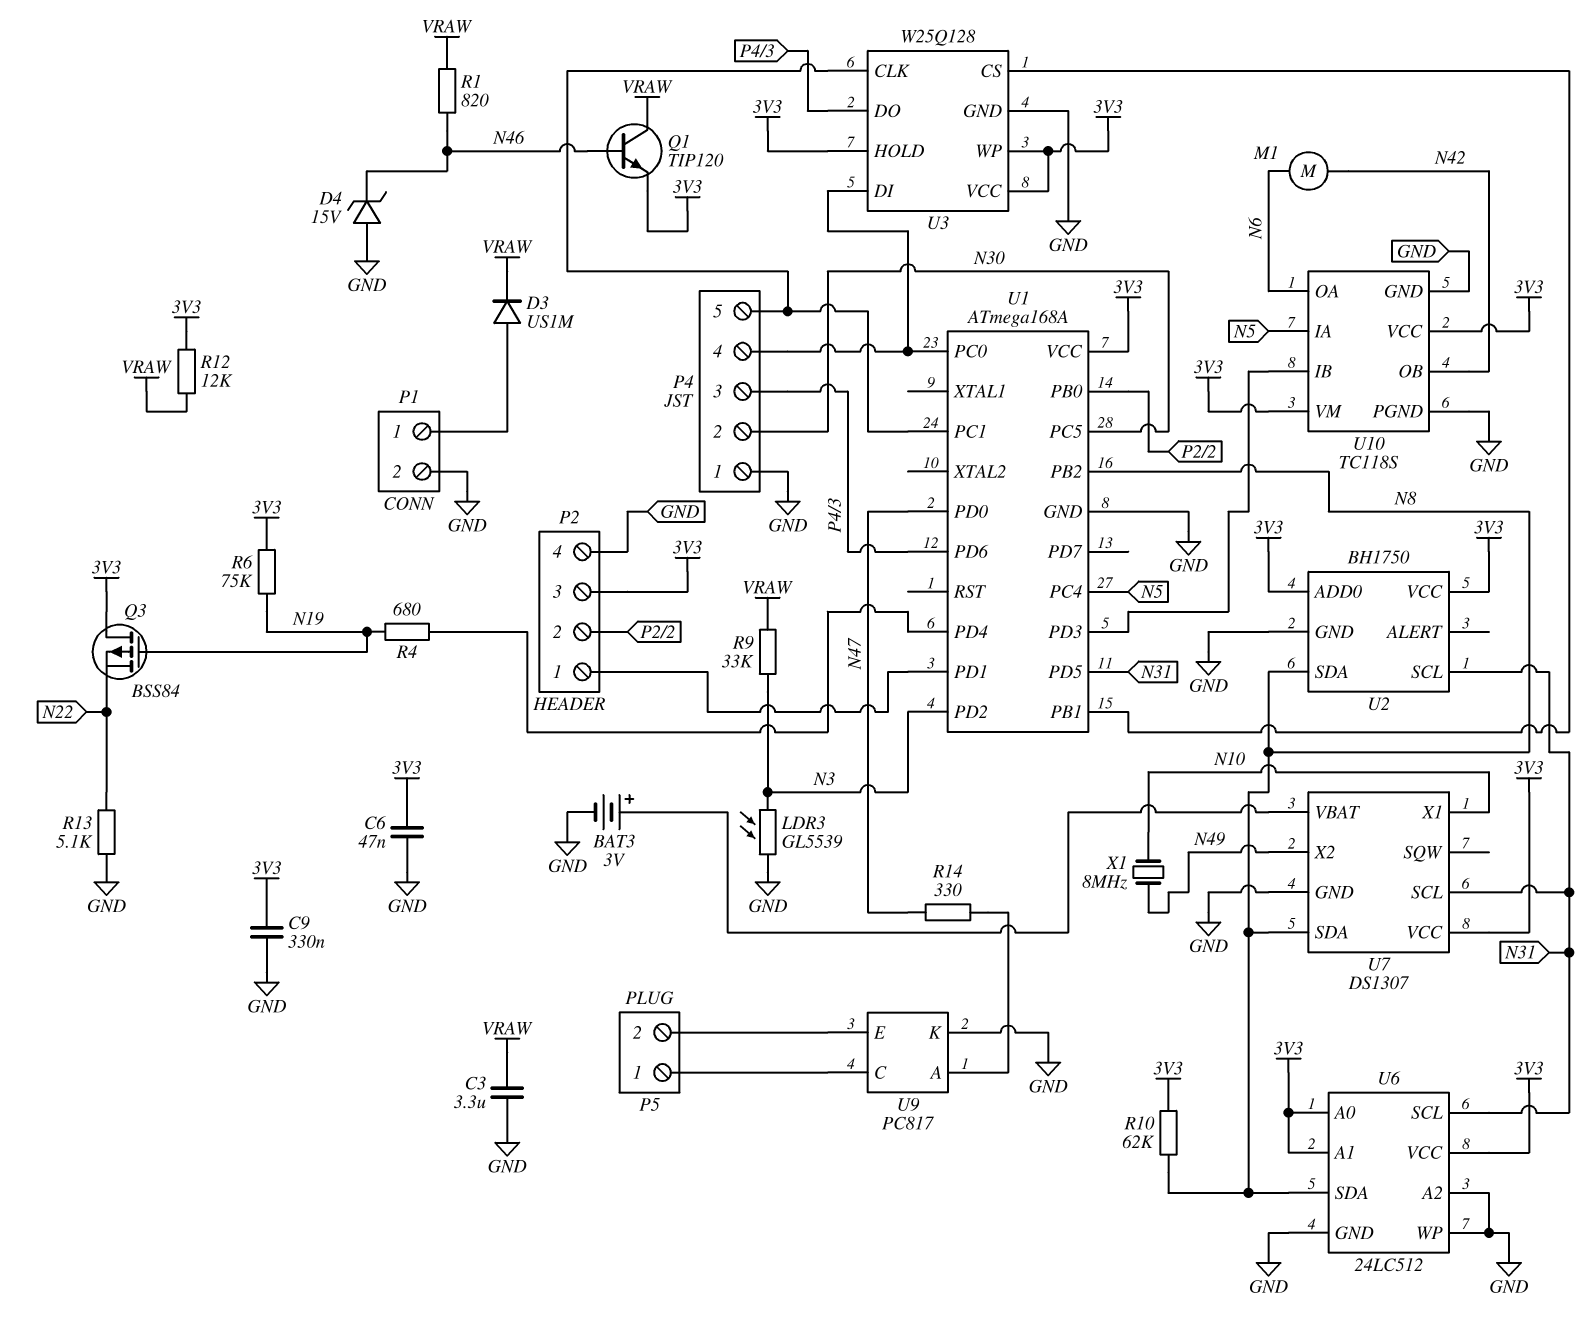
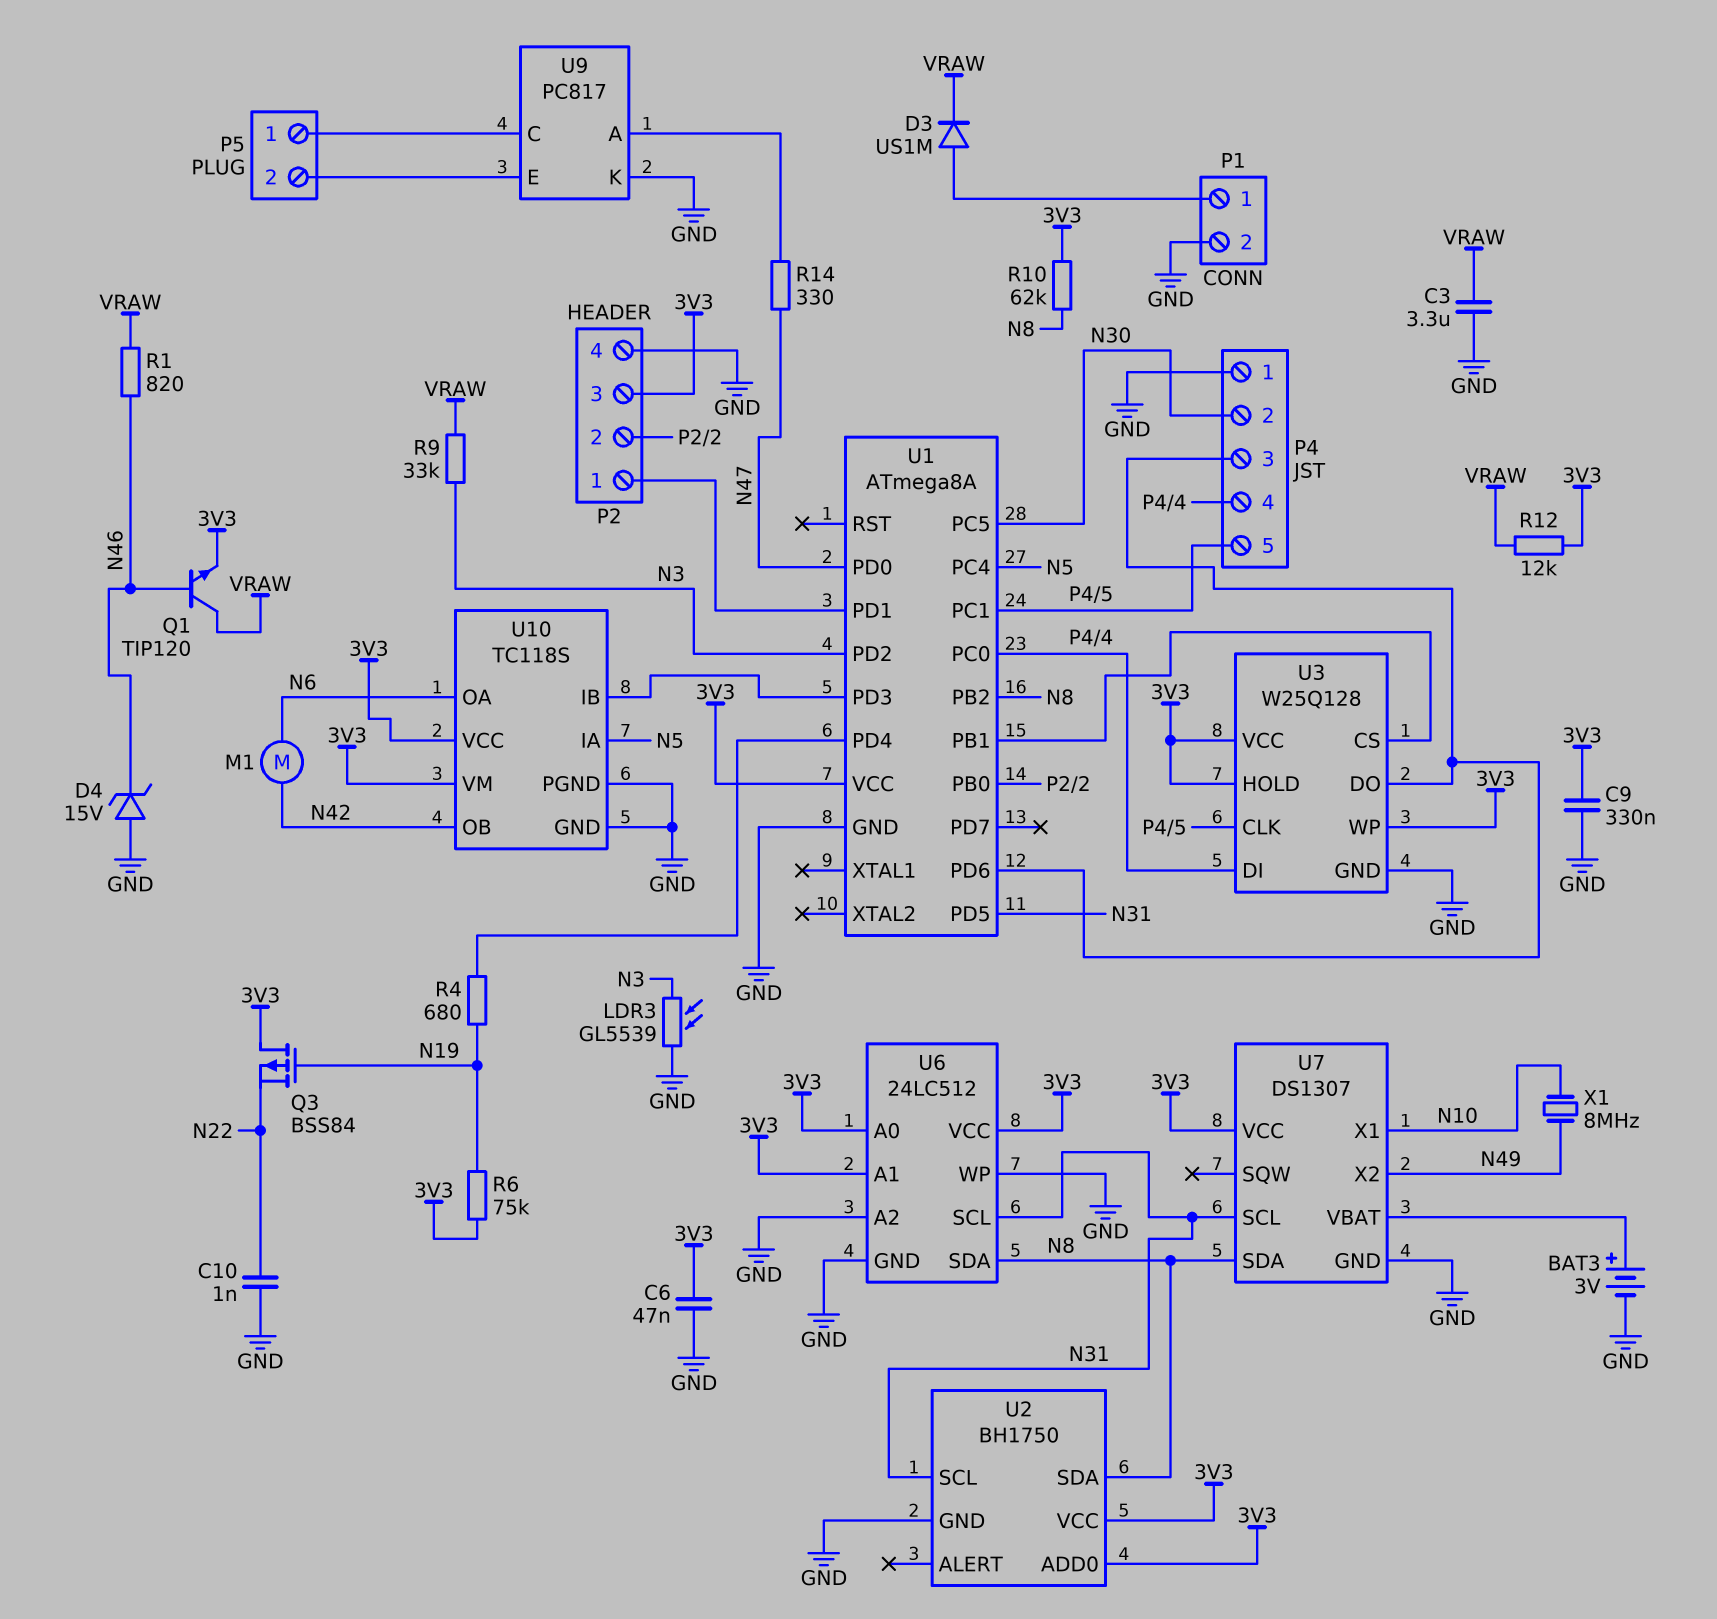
C10: none -> 1nF (GND, N22)
R13: 5.1k (GND, N22) -> none
U1: ATmega168A -> ATmega8A

